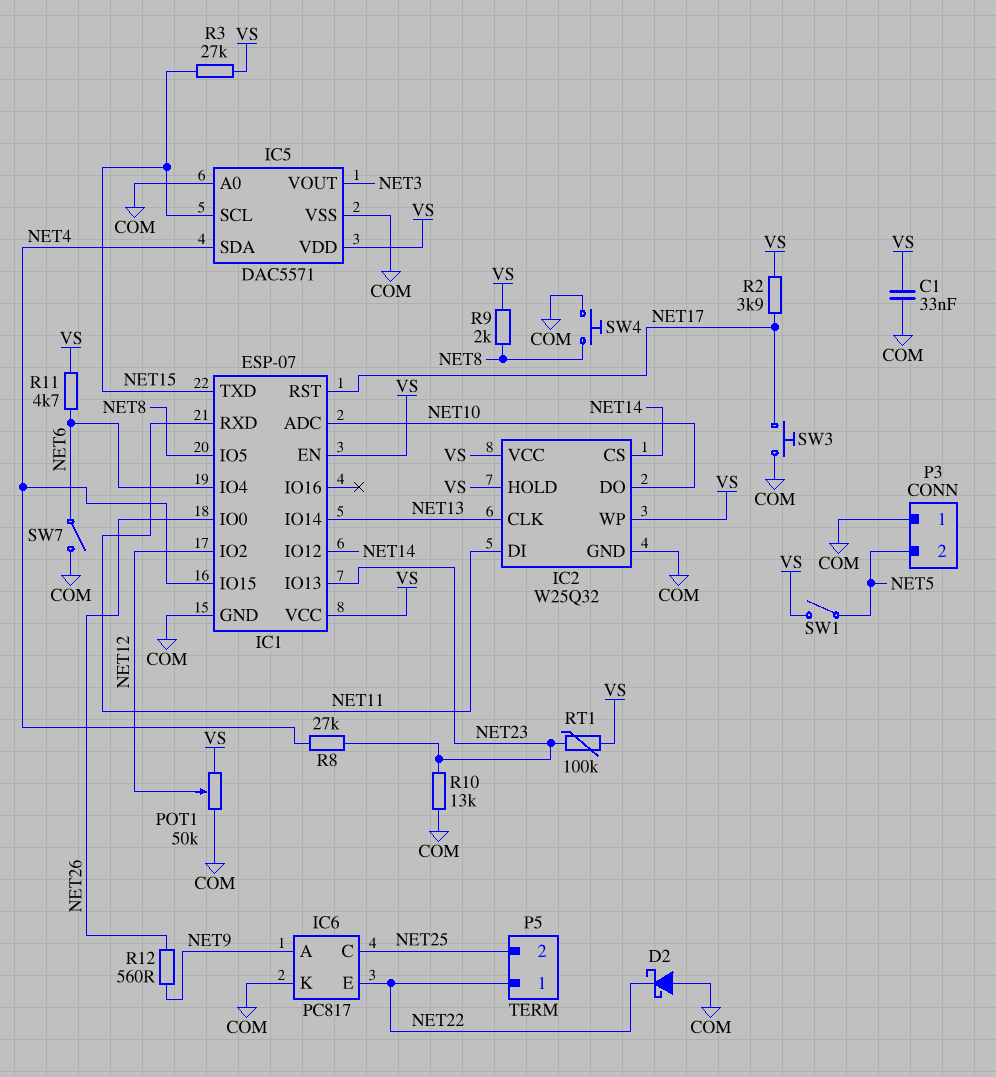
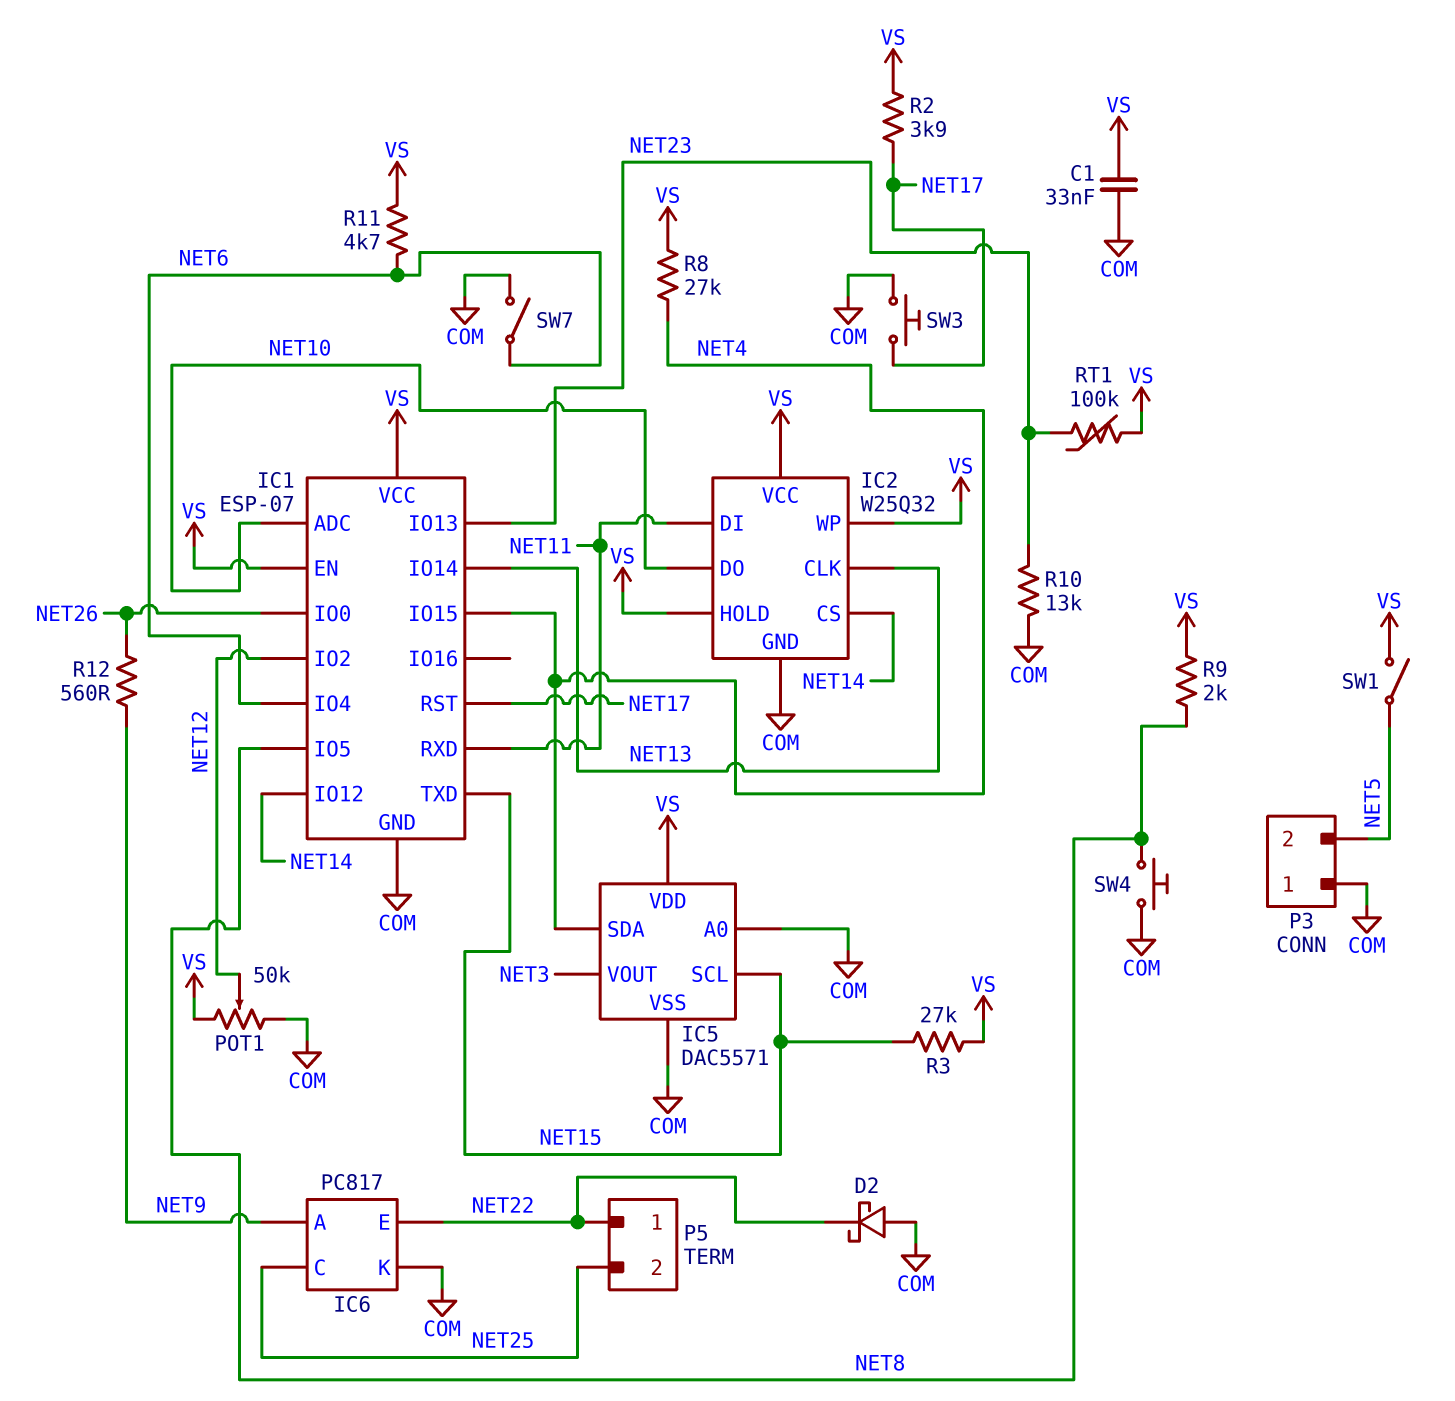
R8: 27k (NET4, NET23) -> 27k (NET4, VS)

